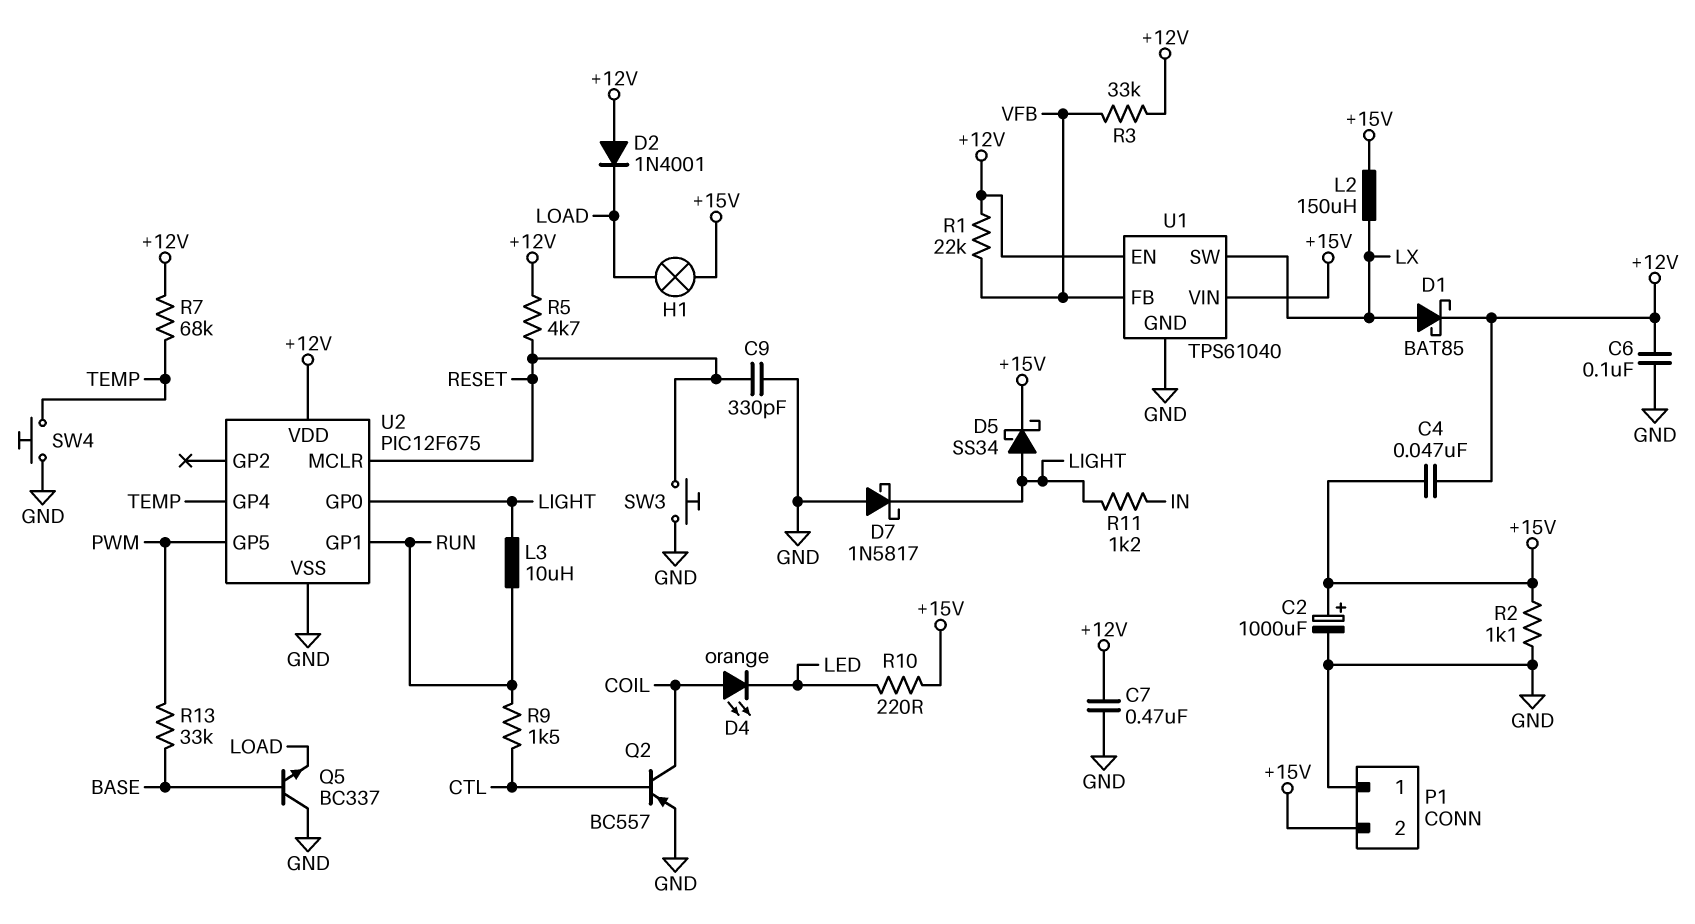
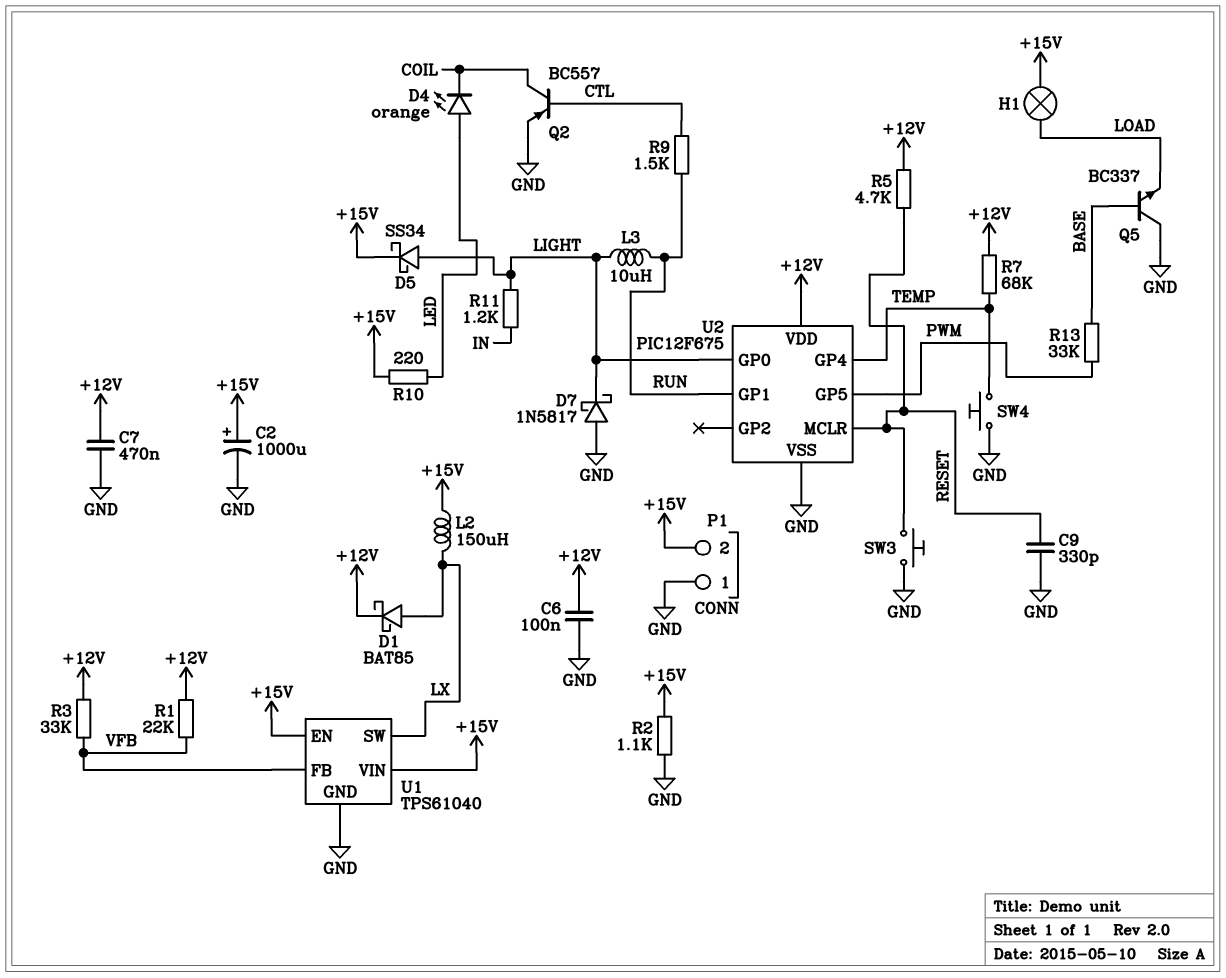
C4: 47nF (+12V, +15V) -> none
D2: diode 1N4001 (A +12V, K LOAD) -> none
D4: LED orange (A COIL, K LED) -> LED orange (A LED, K COIL)
U1 pin EN: +12V -> +15V

